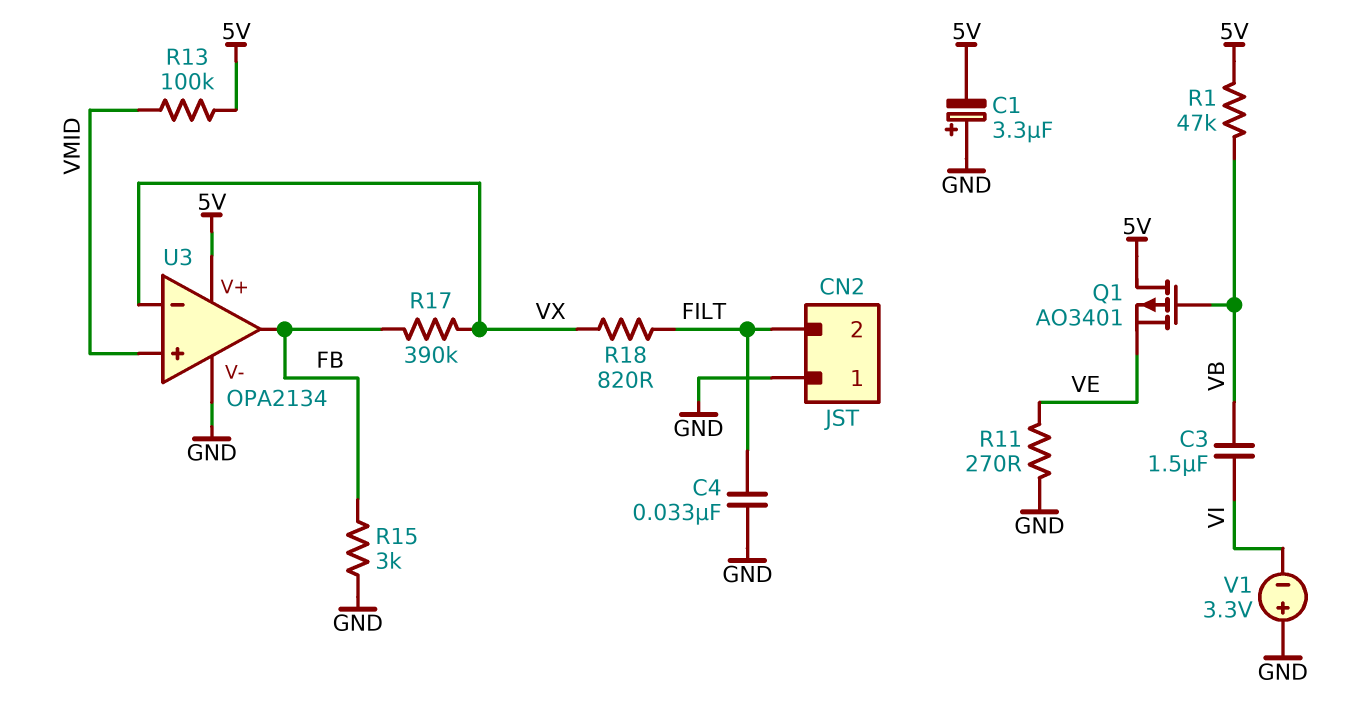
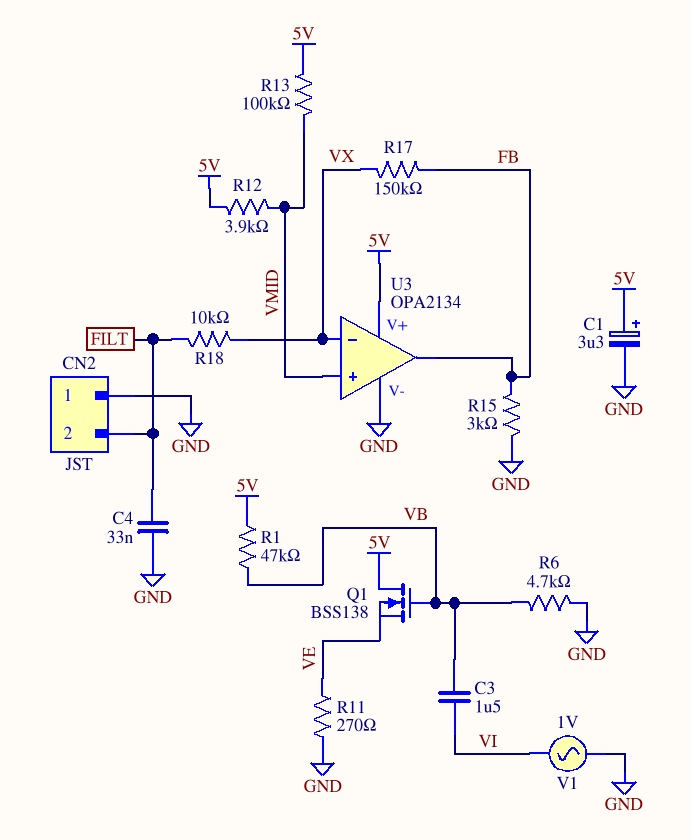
C1: 3.3uF (plus GND, minus 5V) -> 3.3uF (plus 5V, minus GND)
Q1: PMOS AO3401 (G VB, D 5V, S VE) -> NMOS BSS138 (G VB, D 5V, S VE)
R6: none -> 4.7k (GND, VB)
R12: none -> 3.9k (5V, VMID)
R17: 390k (FB, VX) -> 150k (FB, VX)
R18: 820 (FILT, VX) -> 10k (FILT, VX)
V1: 3.3V (plus GND, minus VI) -> AC 1V (GND, VI)

